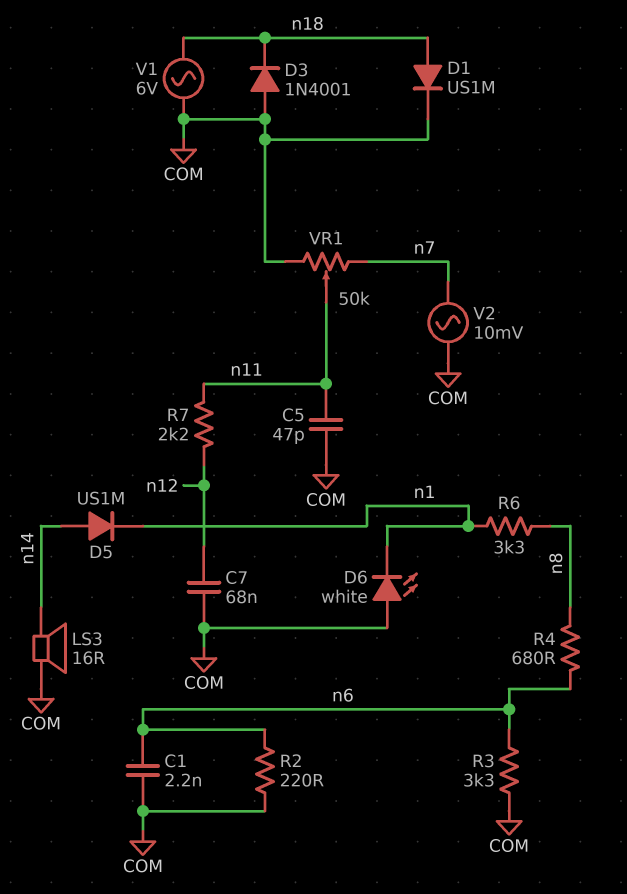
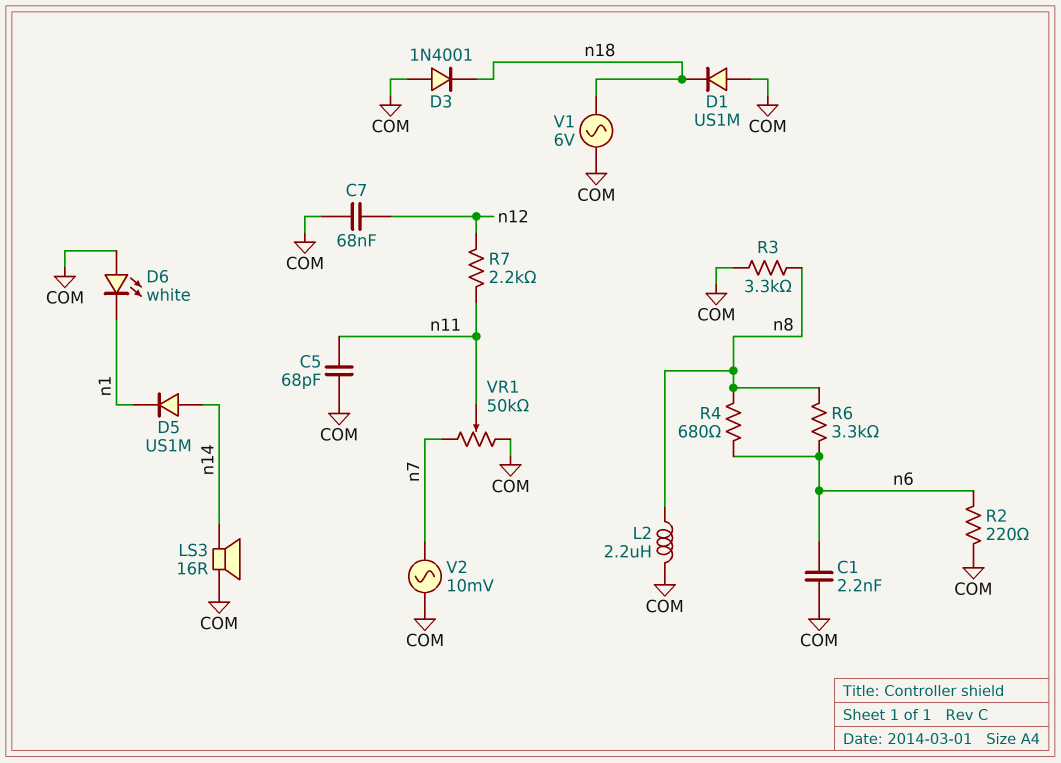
C5: 47pF (COM, n11) -> 68pF (COM, n11)
D1: diode US1M (A n18, K COM) -> diode US1M (A COM, K n18)
L2: none -> 2.2uH (COM, n8)
R3: 3.3k (COM, n6) -> 3.3k (COM, n8)
R6: 3.3k (n1, n8) -> 3.3k (n6, n8)

